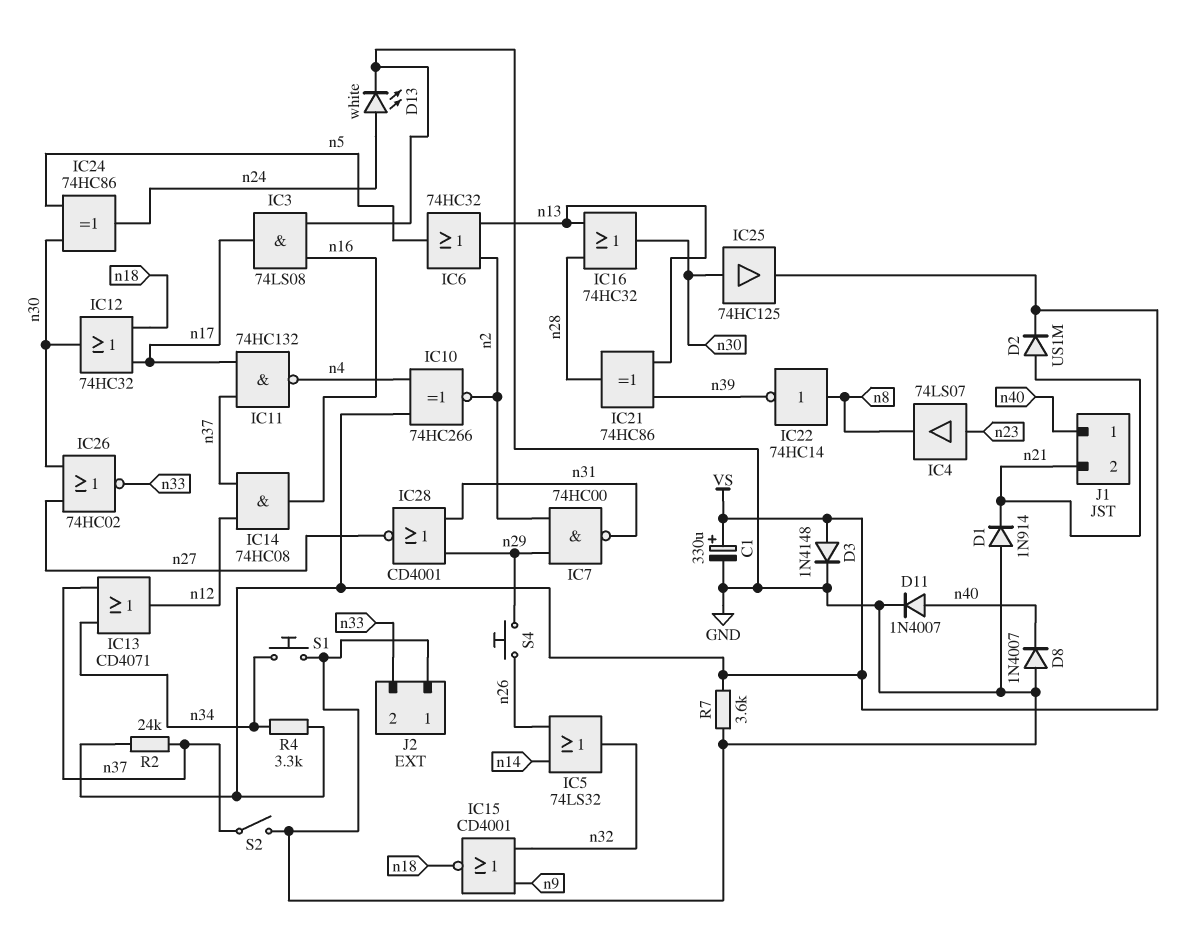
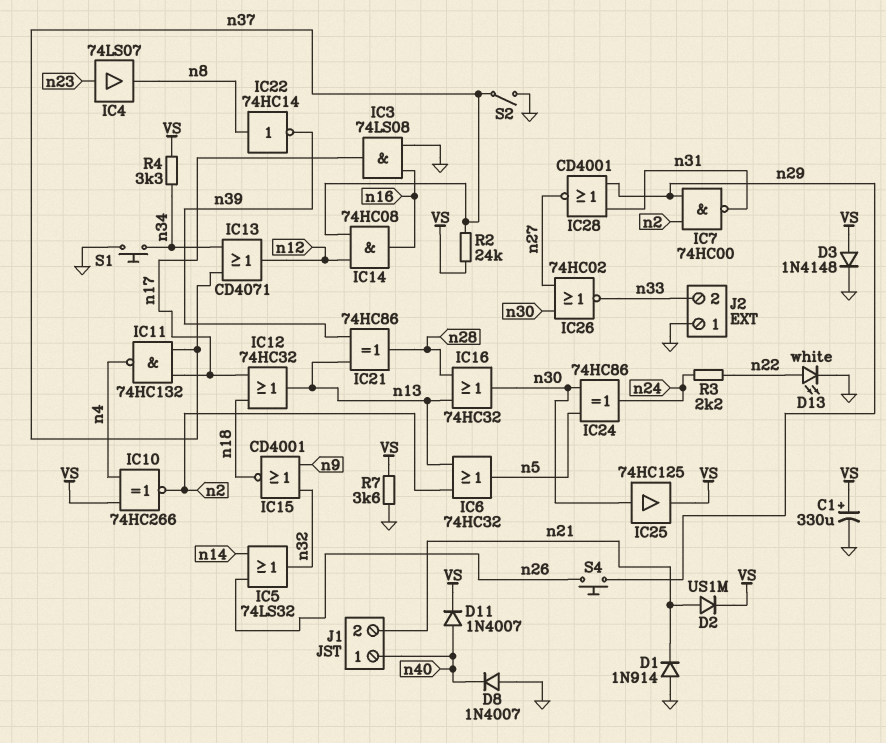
D11: diode 1N4007 (A n40, K GND) -> diode 1N4007 (A n40, K VS)
D13: LED white (A n24, K GND) -> LED white (A n22, K GND)
IC12: OR 74HC32 (in n17, in n18, out n30) -> OR 74HC32 (in n17, in n18, out n13)
R3: none -> 2.2k (n22, n24)

